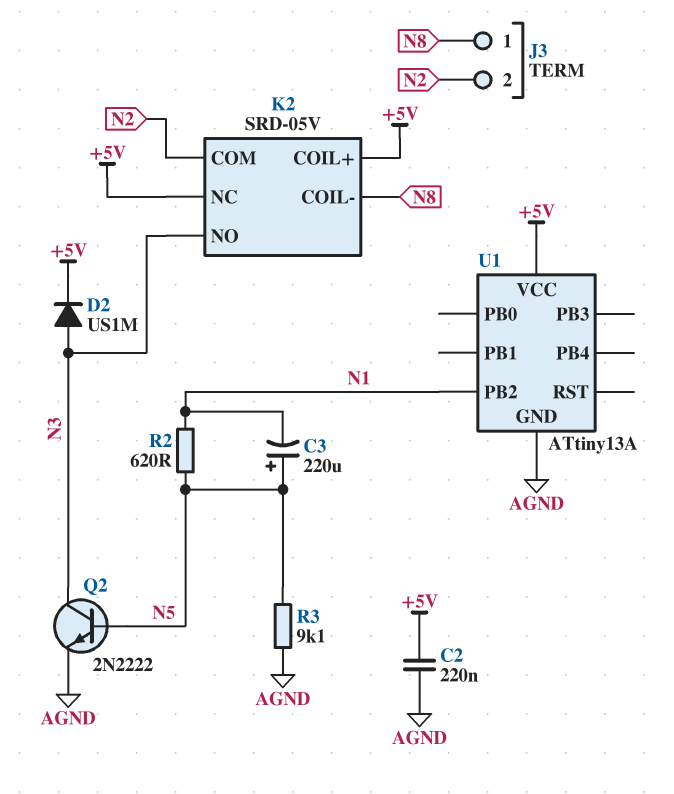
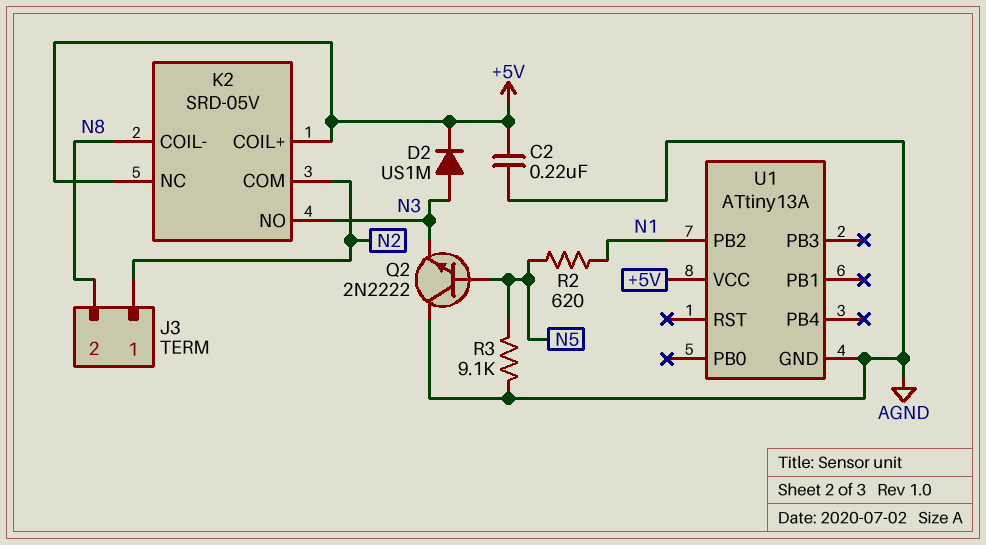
C3: 220uF (plus N5, minus N1) -> none
J3 pin 1: N8 -> N2
J3 pin 2: N2 -> N8
Q2: NPN 2N2222 (B N5, C N3, E AGND) -> NPN 2N2222 (B N5, C AGND, E N3)

